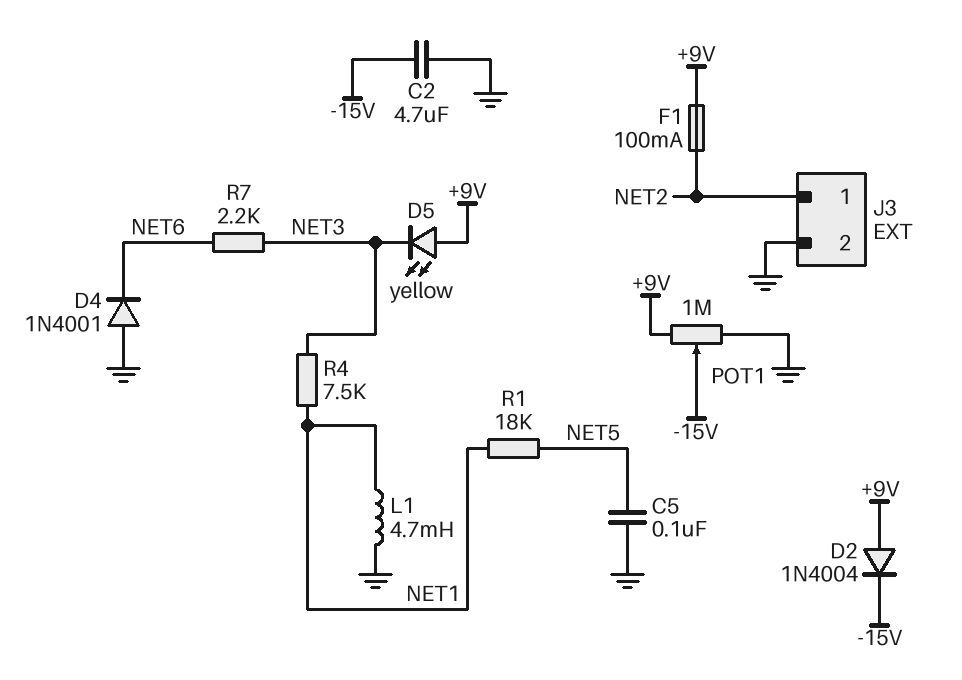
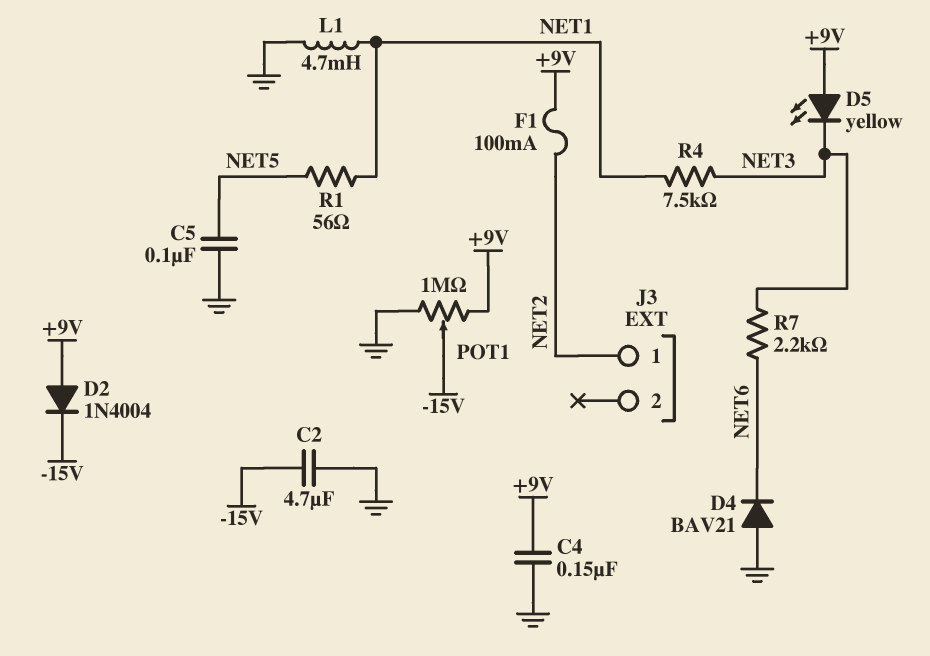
C4: none -> 150nF (+9V, GND)
D4: diode 1N4001 (A GND, K NET6) -> diode BAV21 (A GND, K NET6)
J3 pin 2: GND -> none
R1: 18k (NET1, NET5) -> 56 (NET1, NET5)

